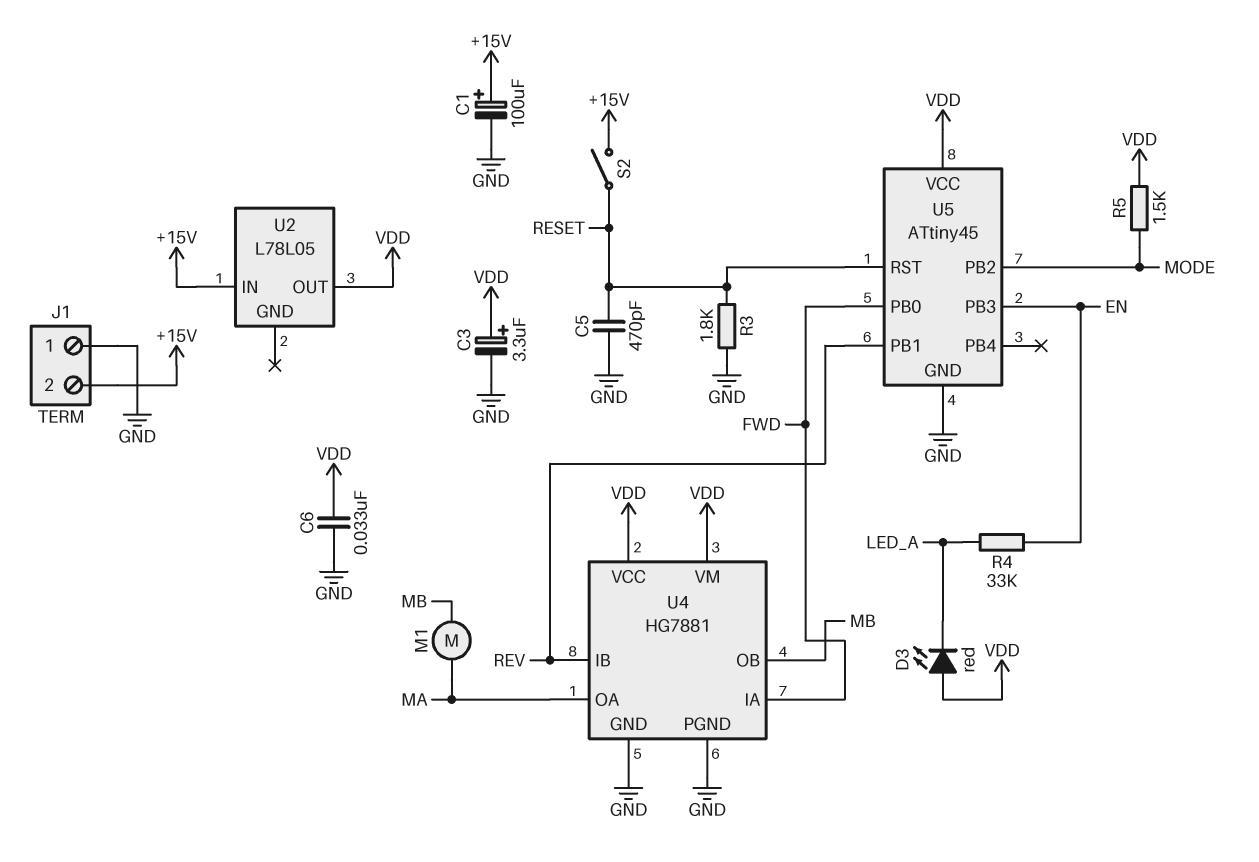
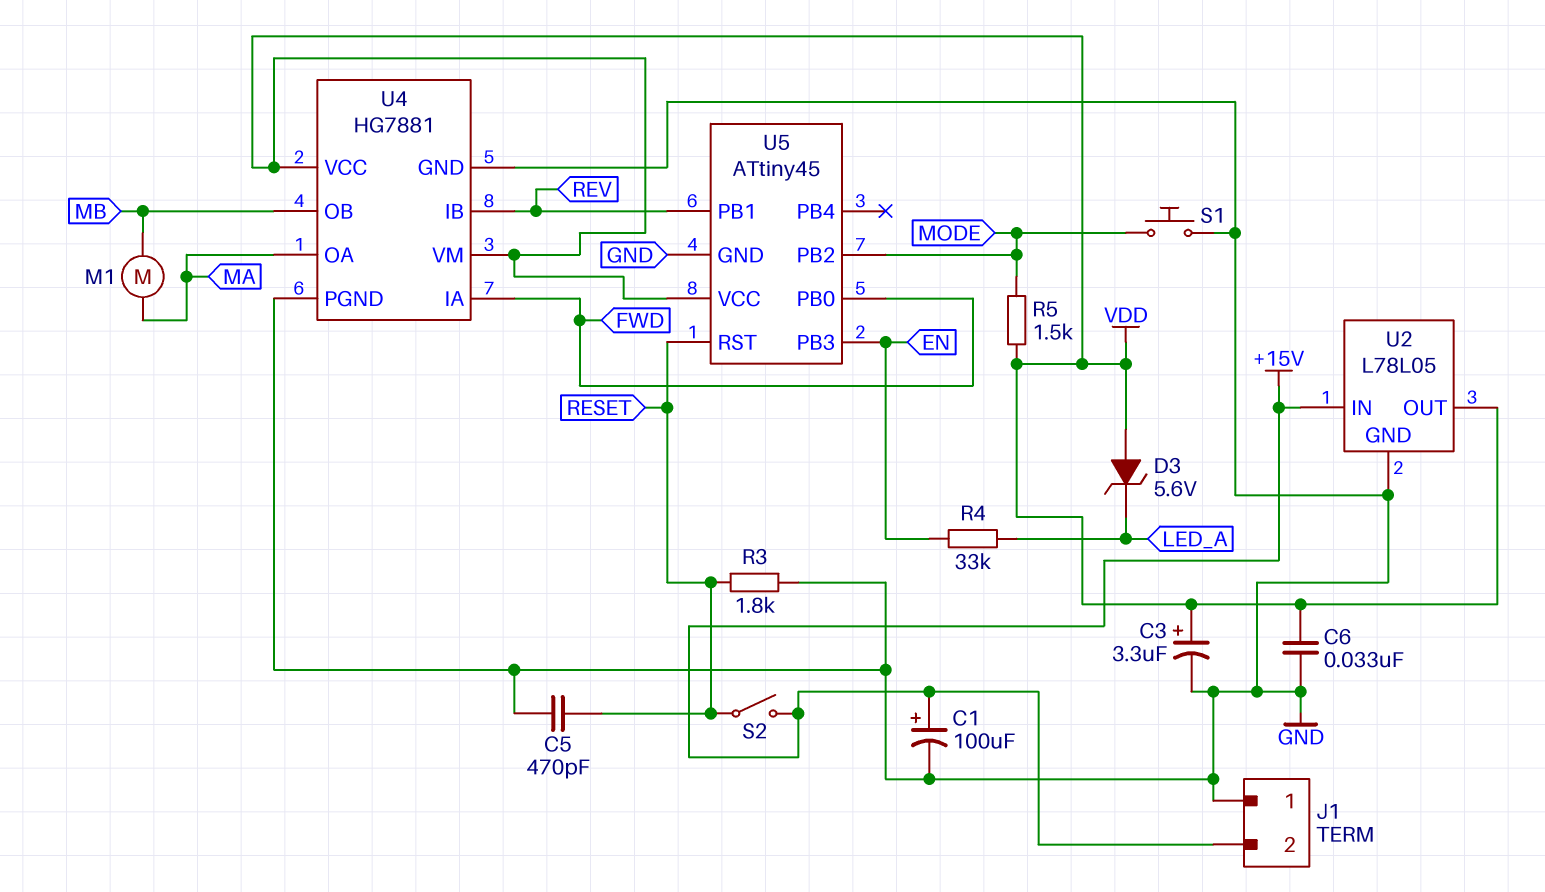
D3: LED red (A VDD, K LED_A) -> zener 5.6V (A VDD, K LED_A)
S1: none -> button (GND, MODE)
U2 pin GND: none -> GND

